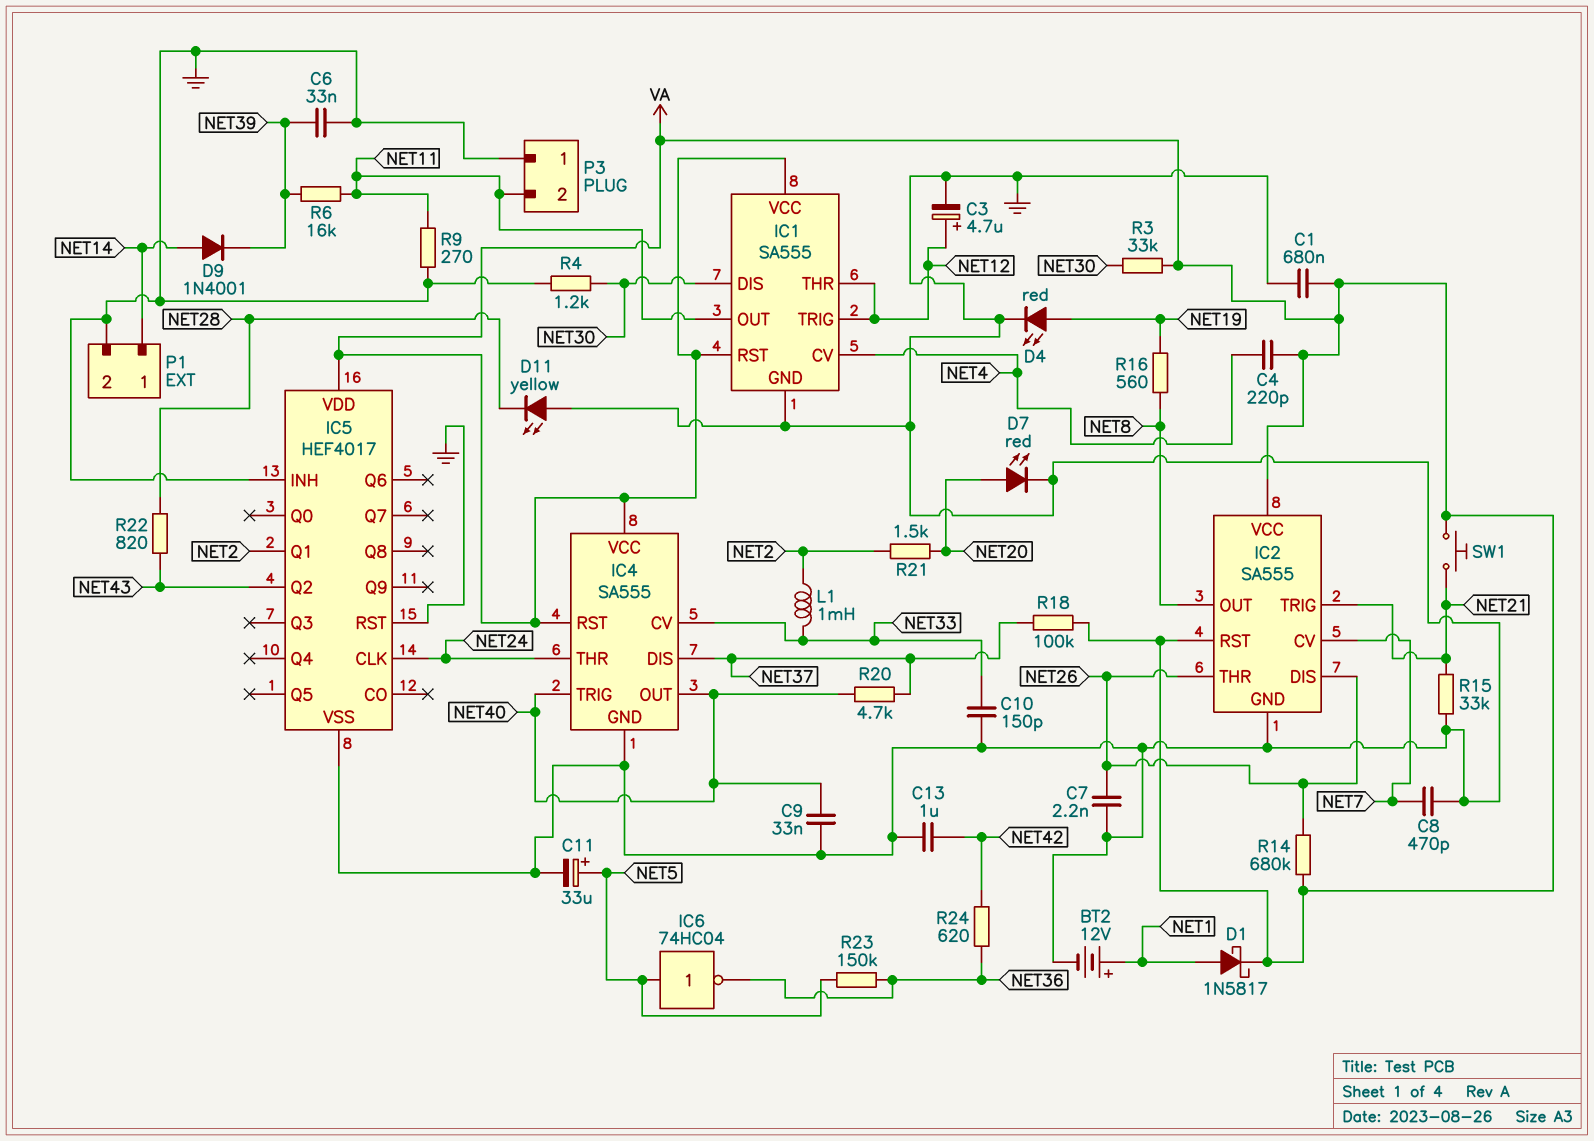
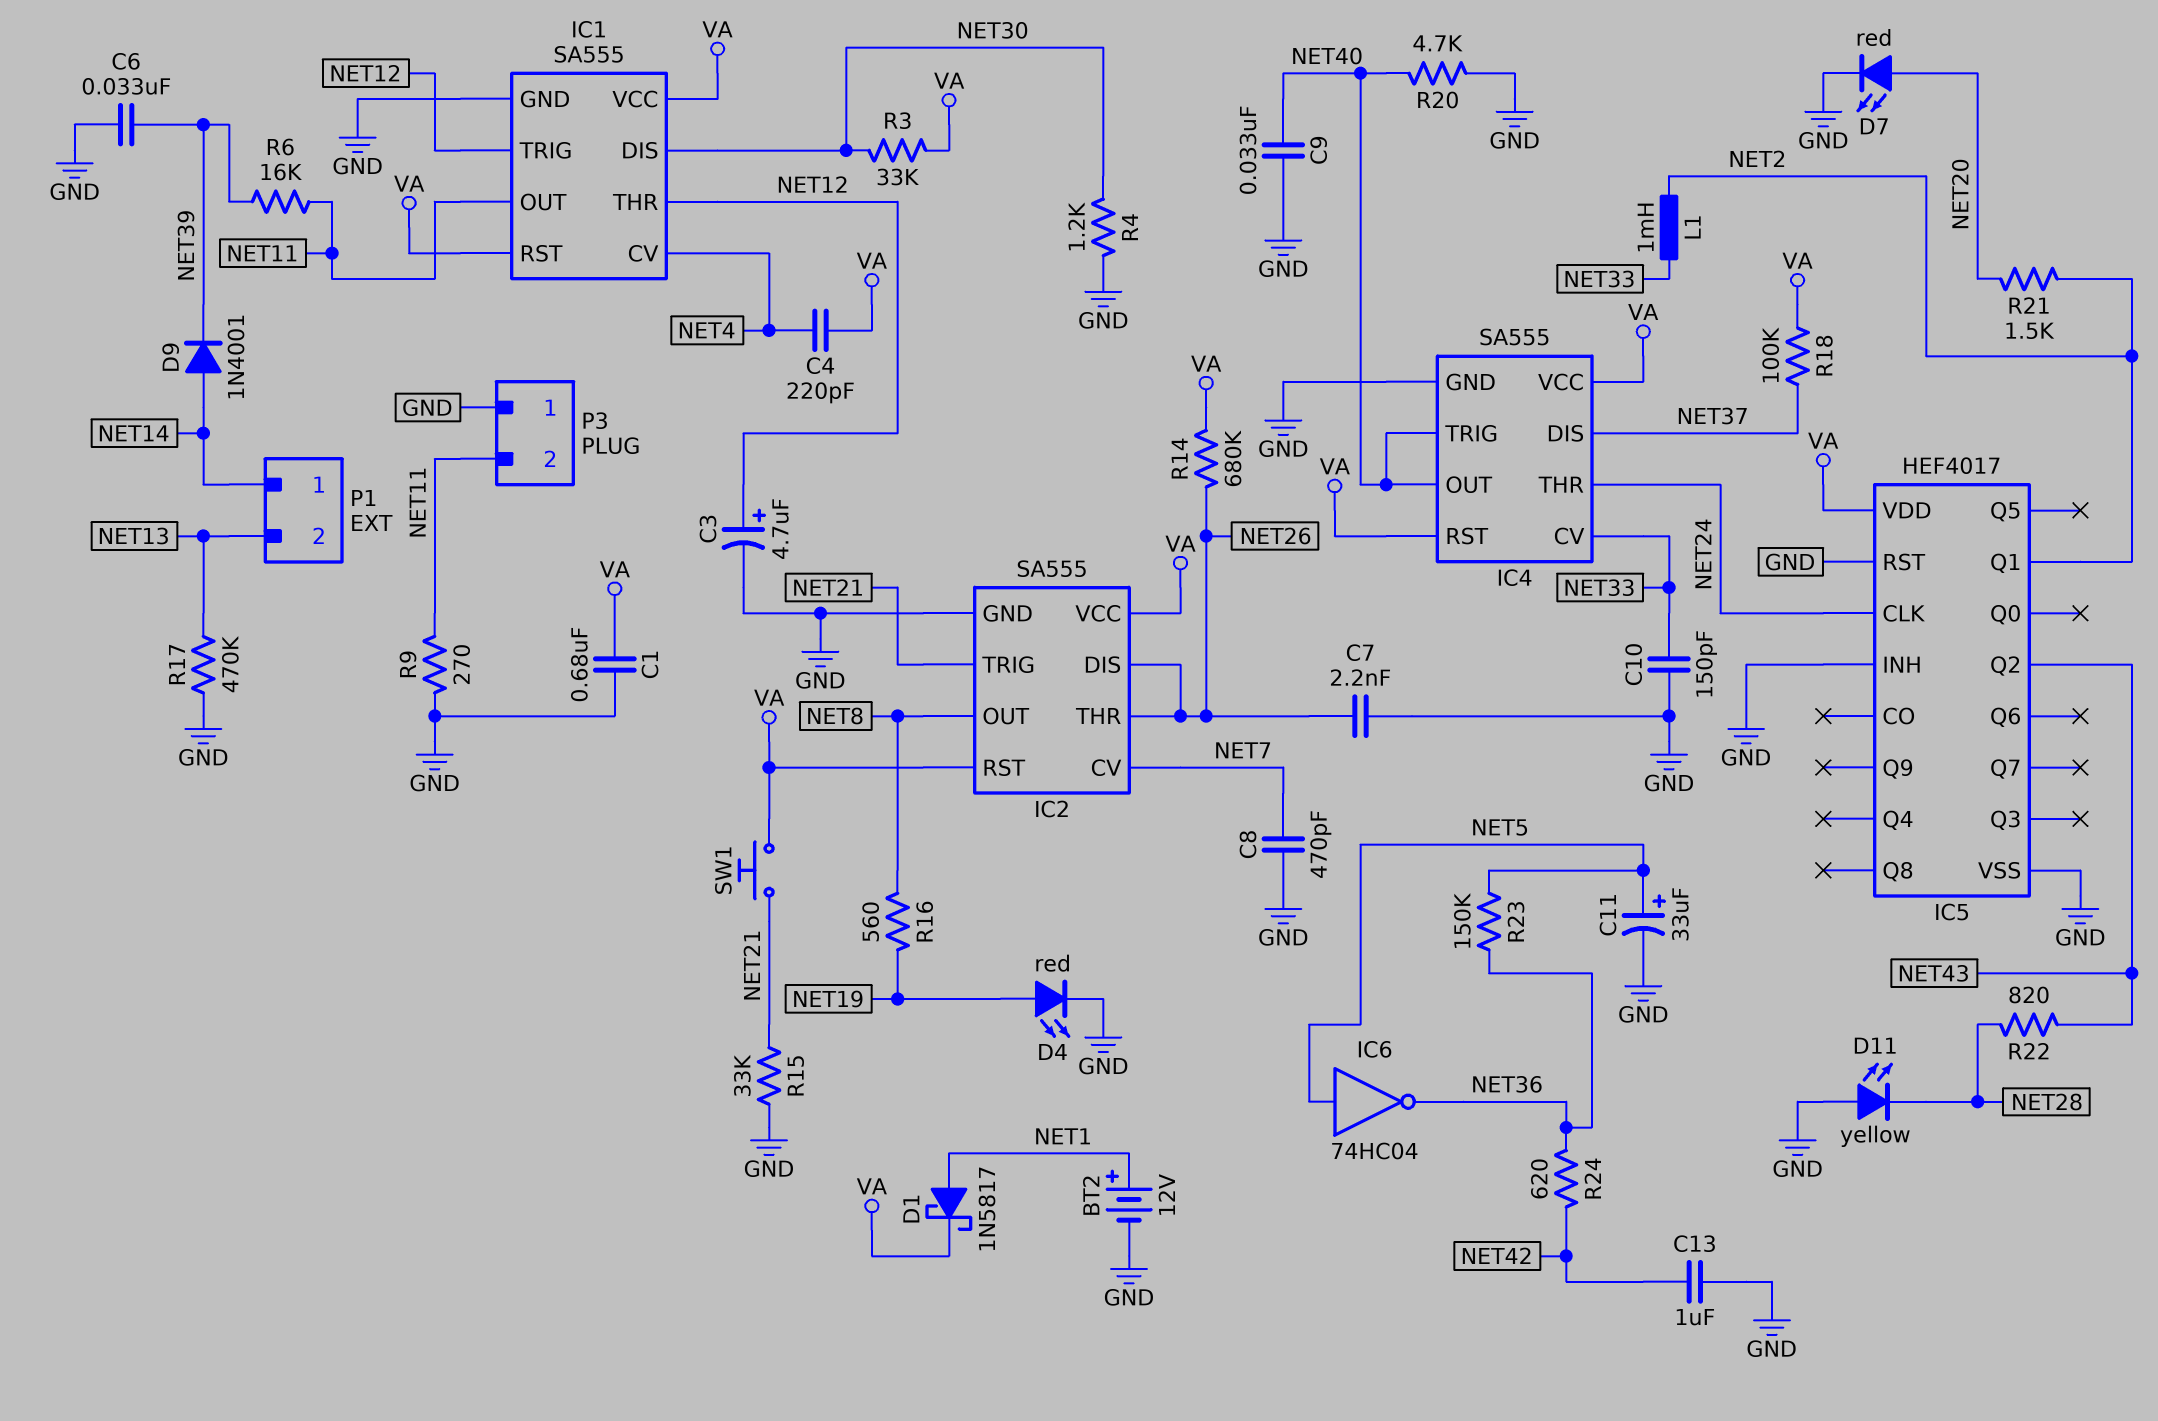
P1 pin 2: GND -> NET13
R17: none -> 470k (GND, NET13)
R20: 4.7k (NET37, NET40) -> 4.7k (GND, NET40)

